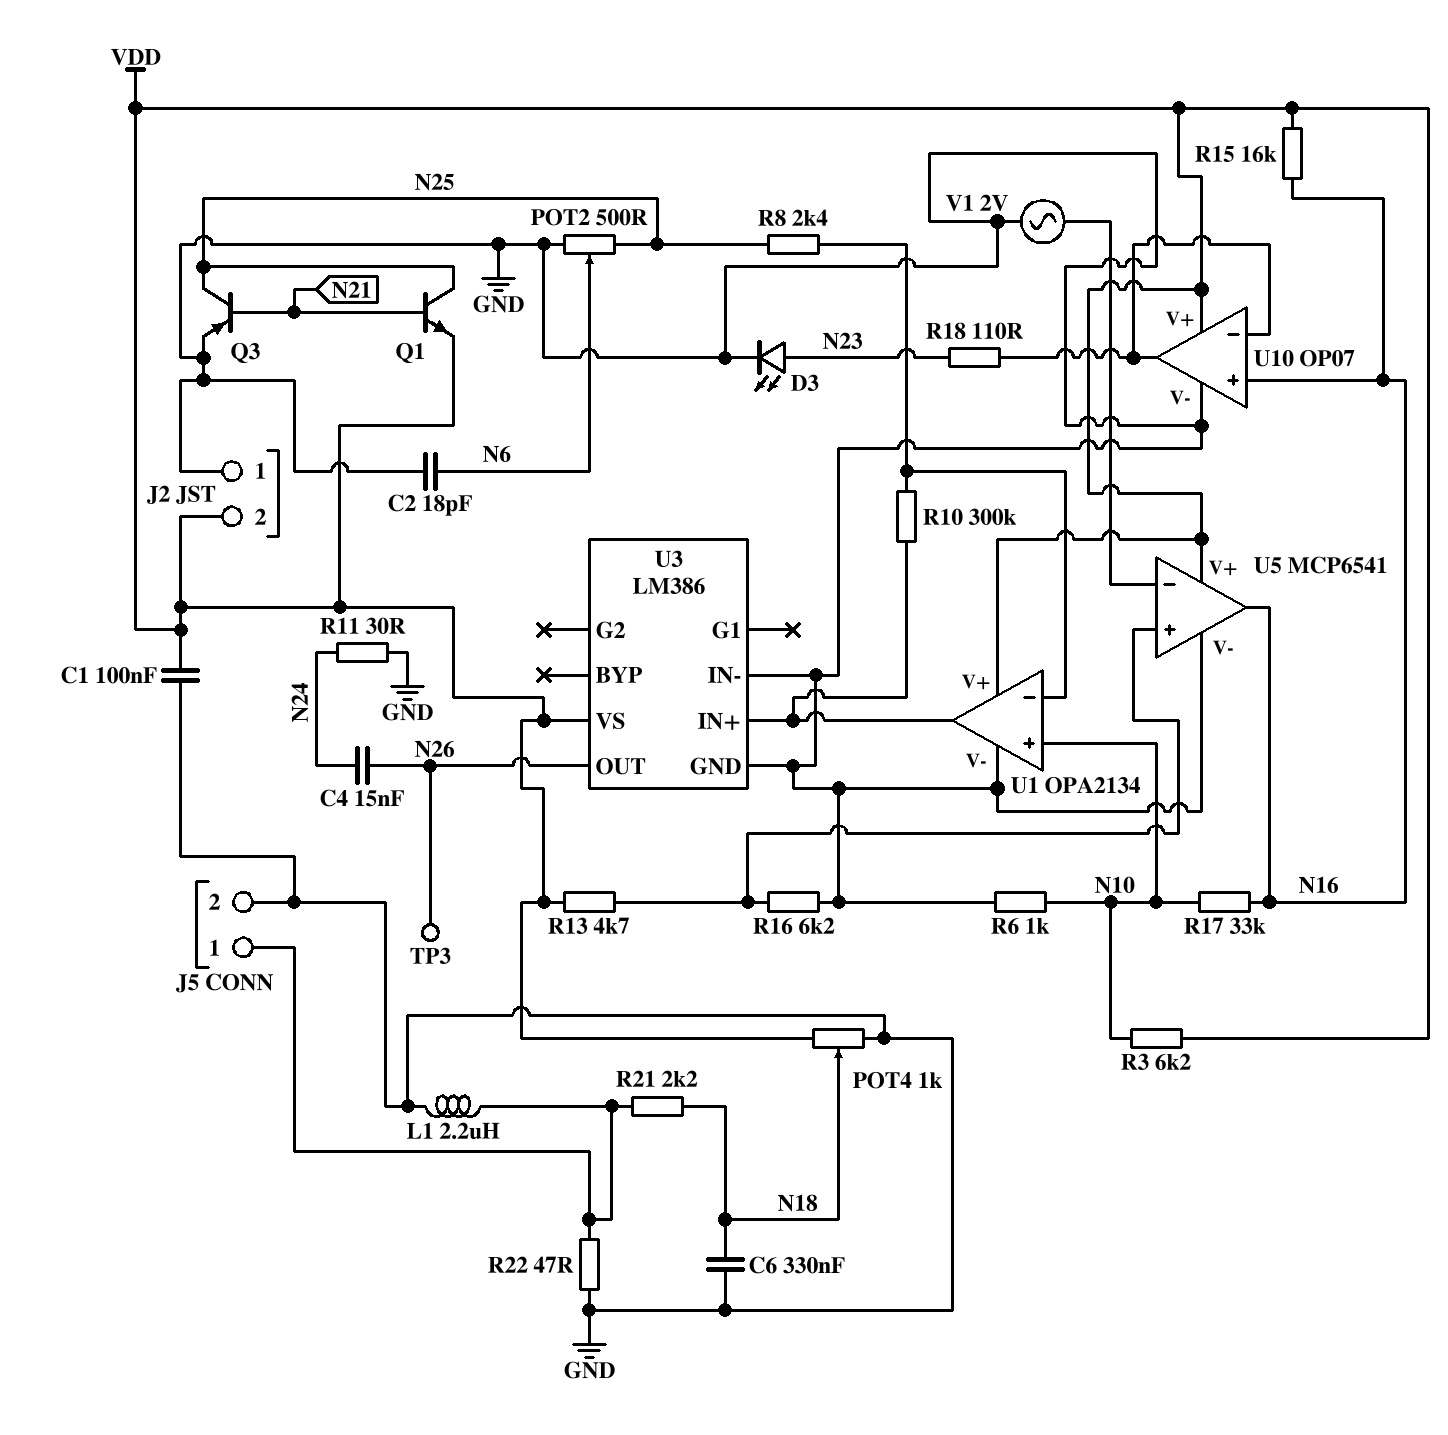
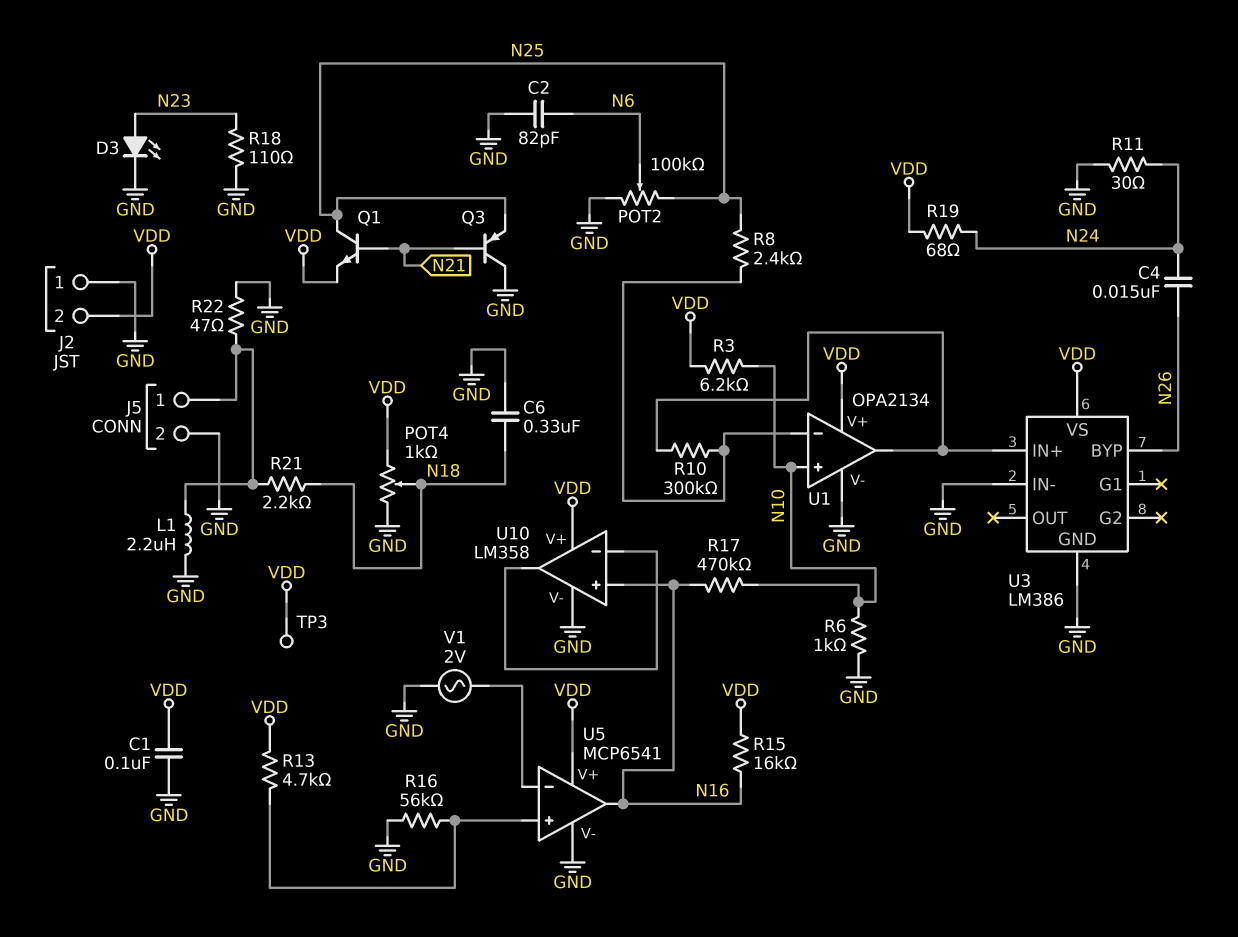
C2: 18pF (GND, N6) -> 82pF (GND, N6)
POT2: 500 (GND, N25, wiper N6) -> 100k (GND, N25, wiper N6)
Q3: PNP (B N21, C N25, E GND) -> PNP (B N21, C GND, E N25)
R16: 6.2k (GND, U5/in+) -> 56k (GND, U5/in+)
R17: 33k (N10, N16) -> 470k (N10, N16)
R18: 110 (N23, U10/in-) -> 110 (GND, N23)
R19: none -> 68 (N24, VDD)
TP3: test point (N26) -> test point (VDD)
U3 pin BYP: none -> N26
U3 pin OUT: N26 -> none
U10: OP07 -> LM358

